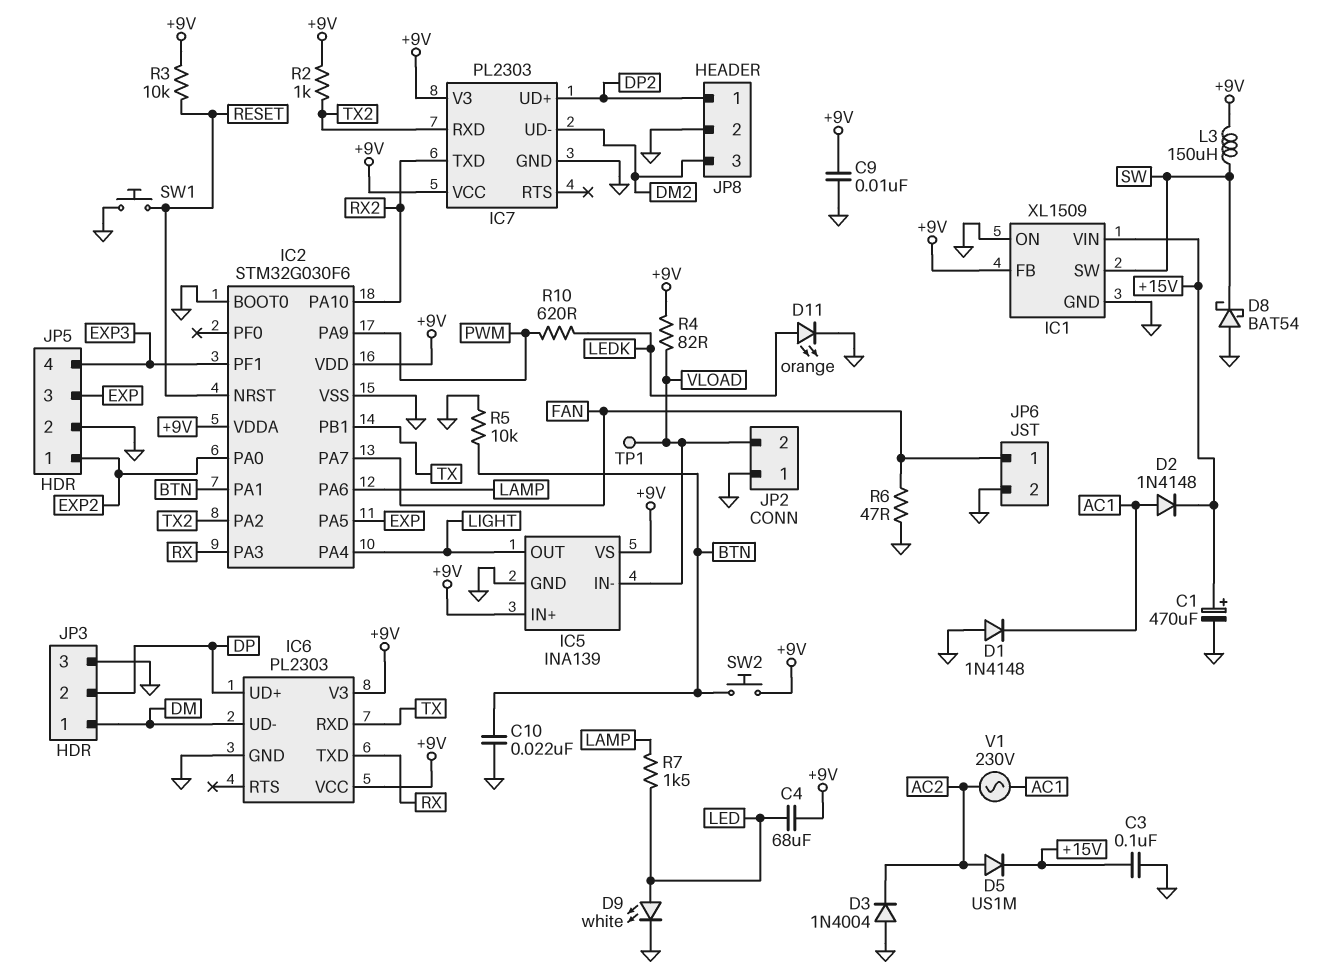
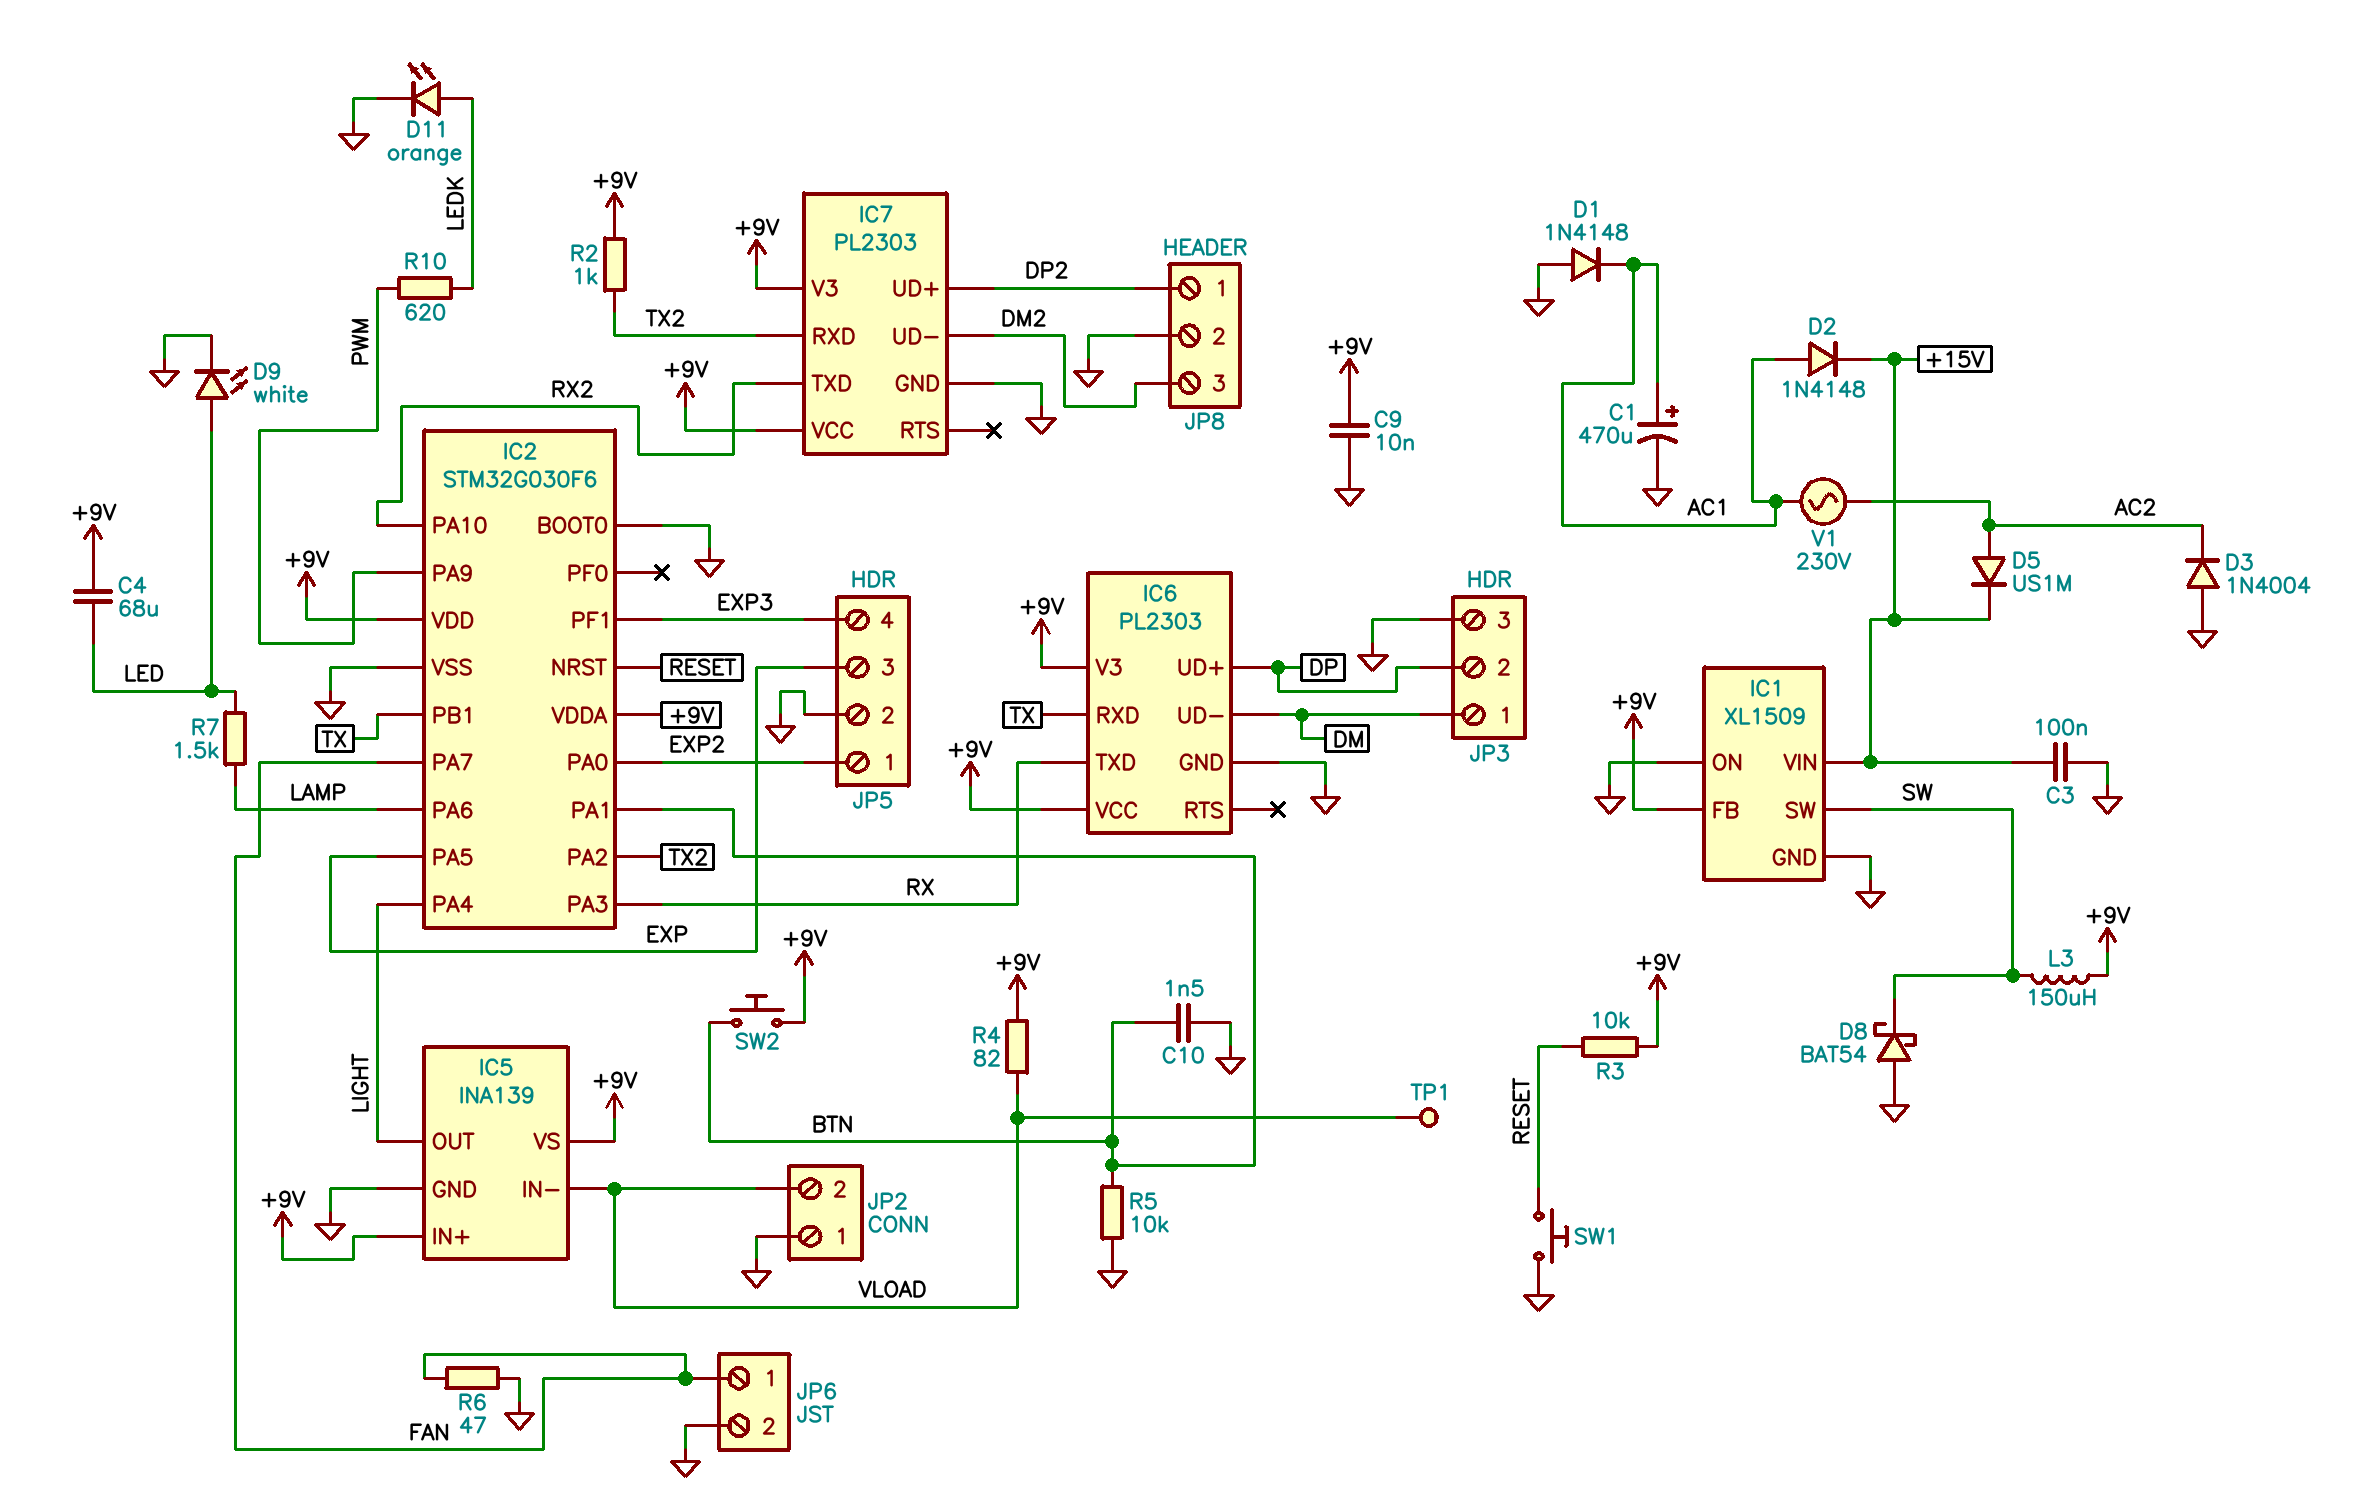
C1: 470uF (plus +15V, minus GND) -> 470uF (plus AC1, minus GND)
C10: 22nF (BTN, GND) -> 1.5nF (BTN, GND)

